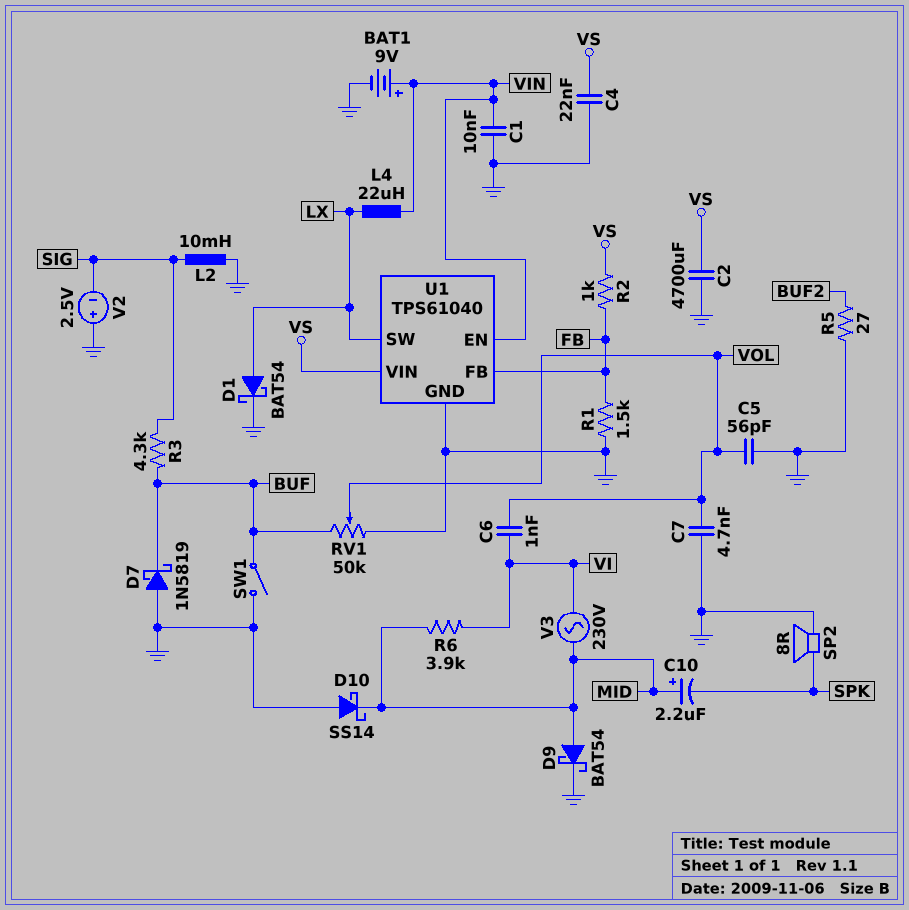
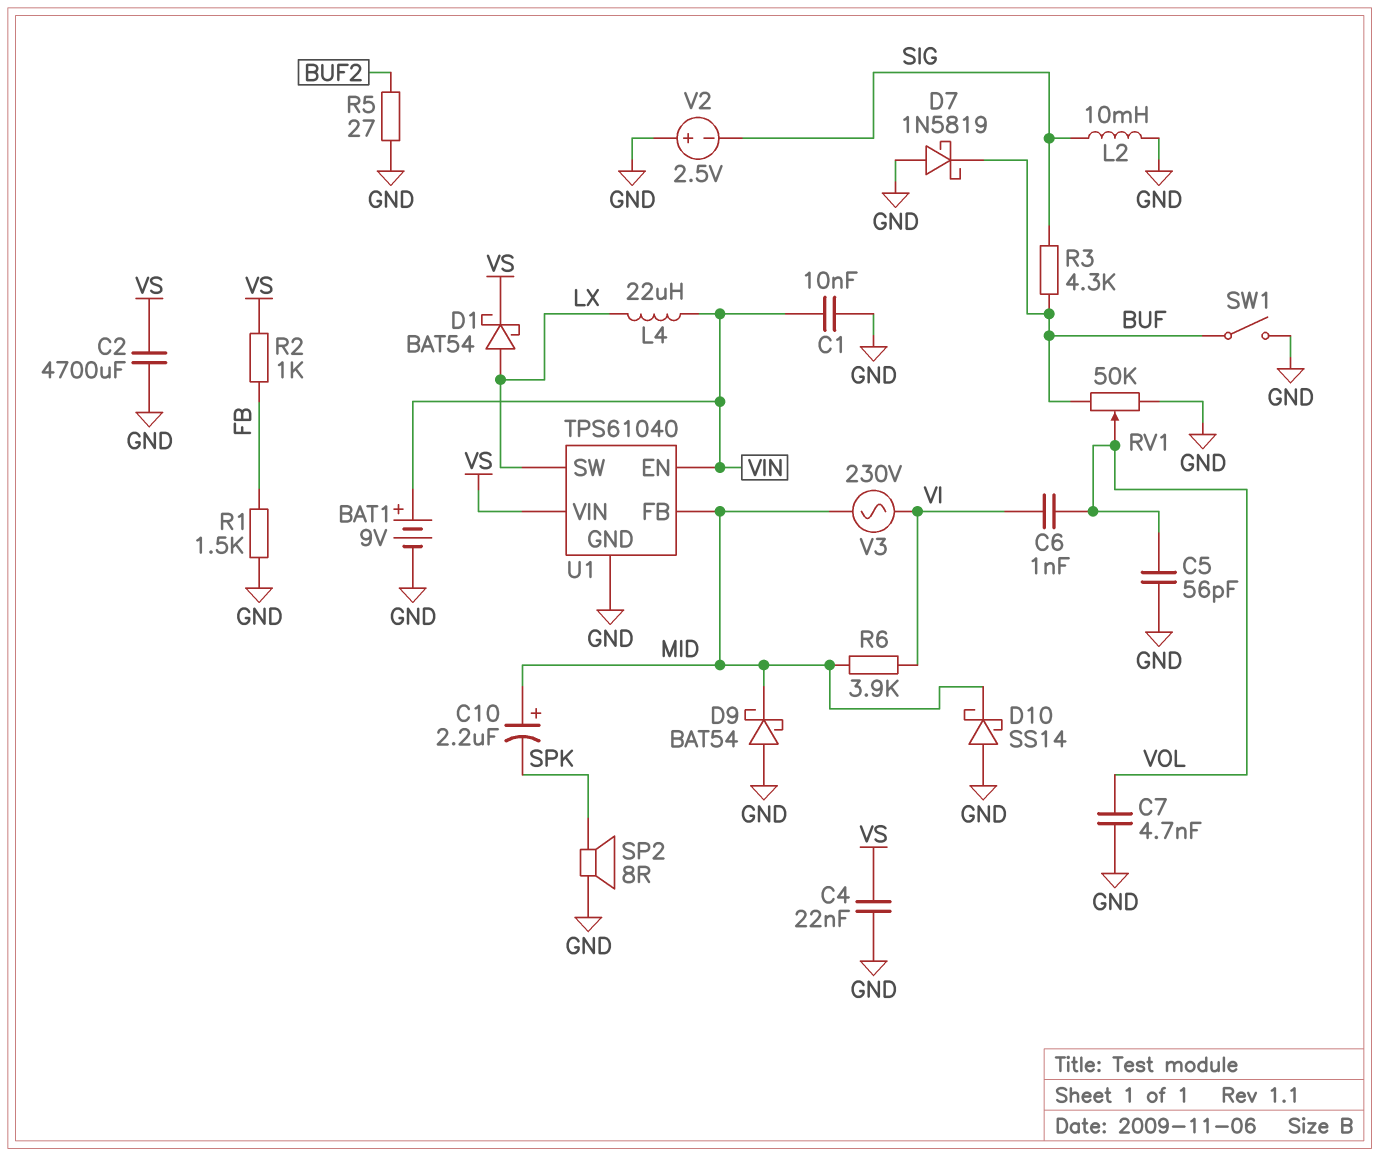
D1: schottky BAT54 (A LX, K GND) -> schottky BAT54 (A LX, K VS)
D9: schottky BAT54 (A MID, K GND) -> schottky BAT54 (A GND, K MID)
U1 pin FB: FB -> MID

